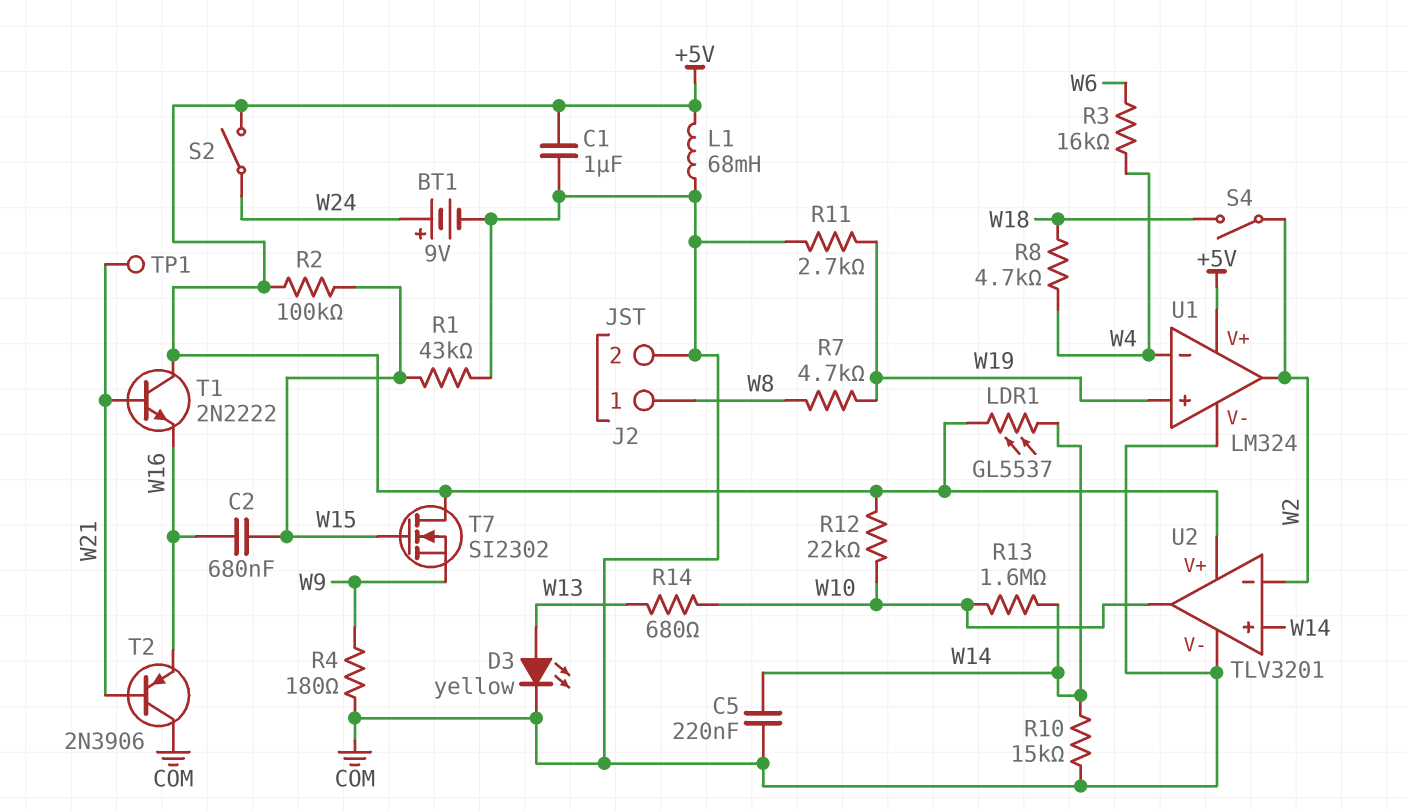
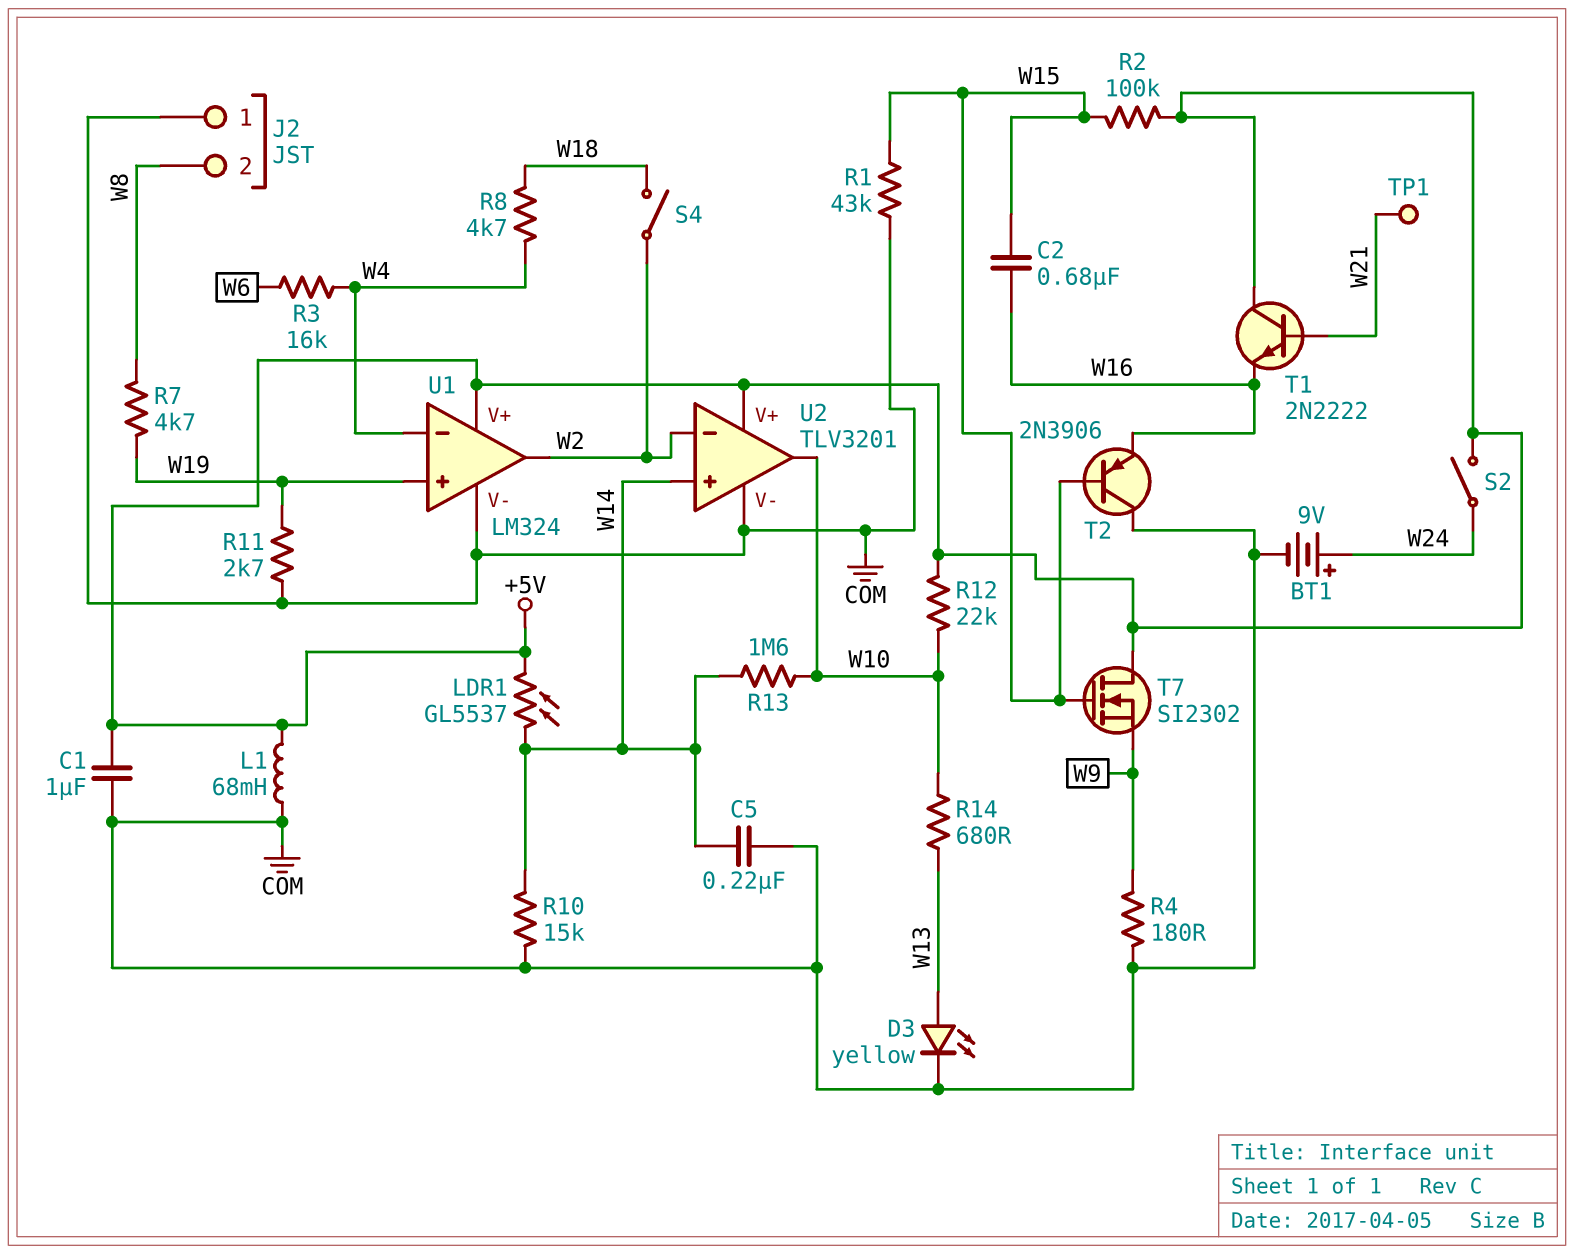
J2 pin 1: W8 -> COM
J2 pin 2: COM -> W8
T2: PNP 2N3906 (B W21, C COM, E W16) -> PNP 2N3906 (B W15, C COM, E W16)

